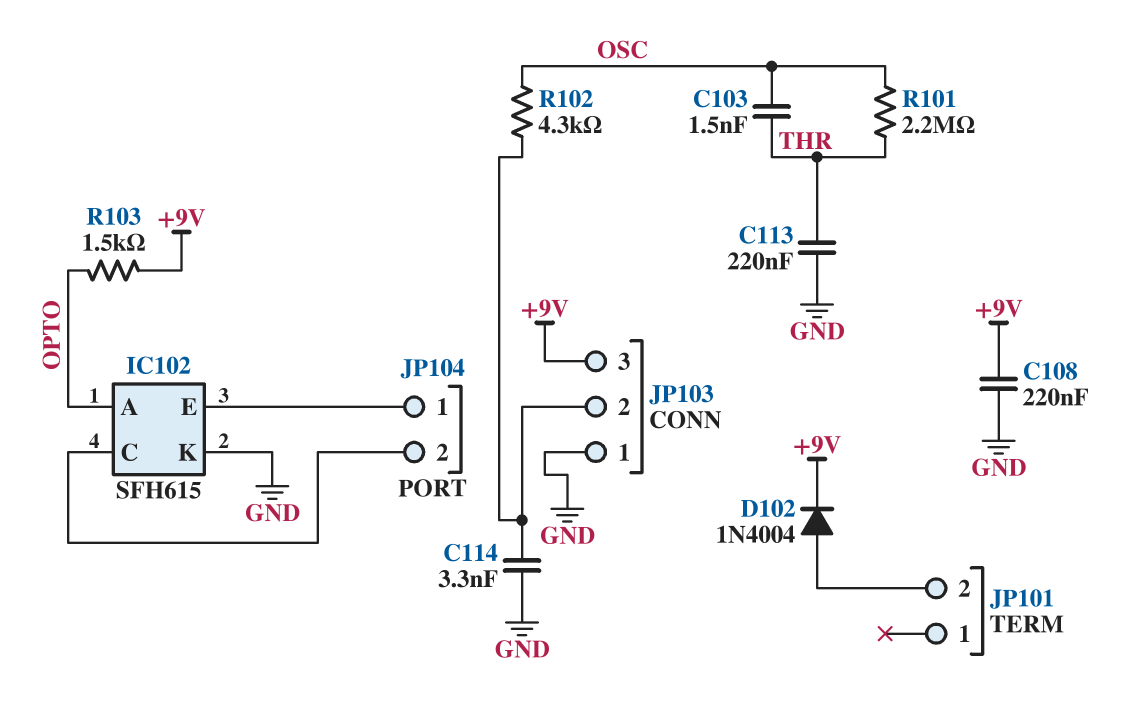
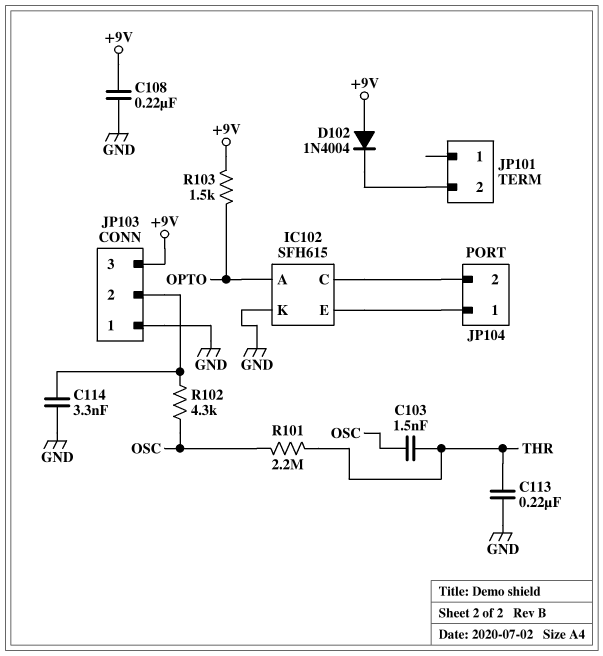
D102: diode 1N4004 (A JP101/2, K +9V) -> diode 1N4004 (A +9V, K JP101/2)

